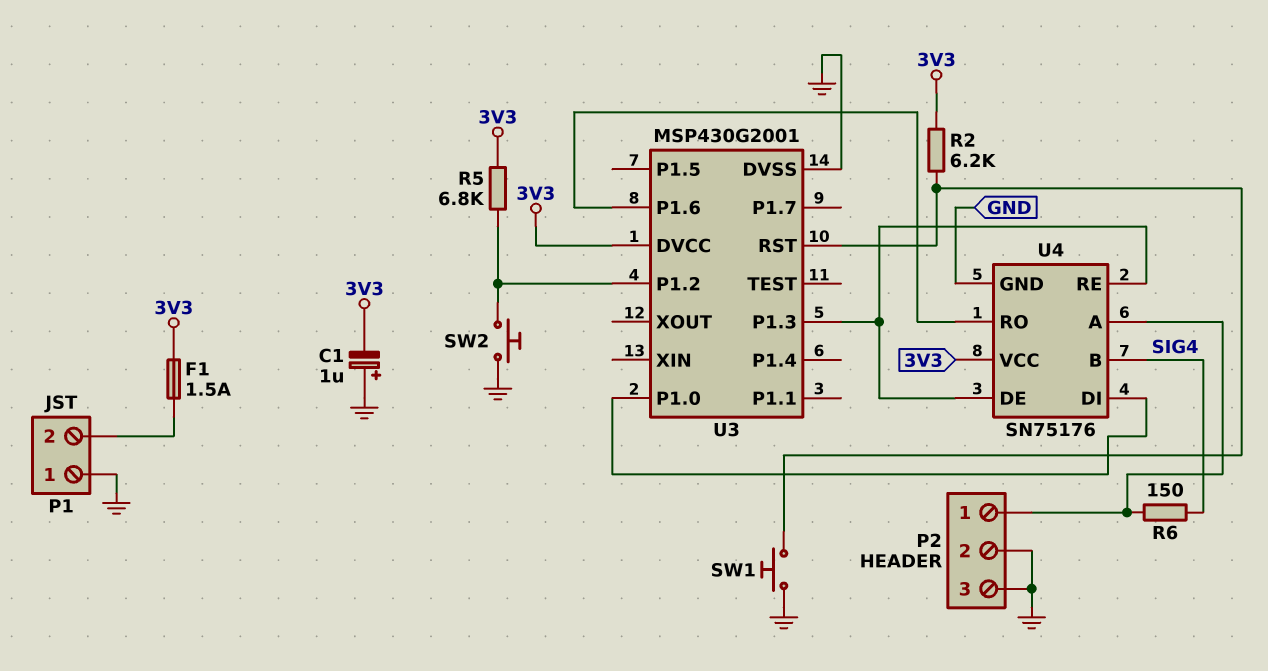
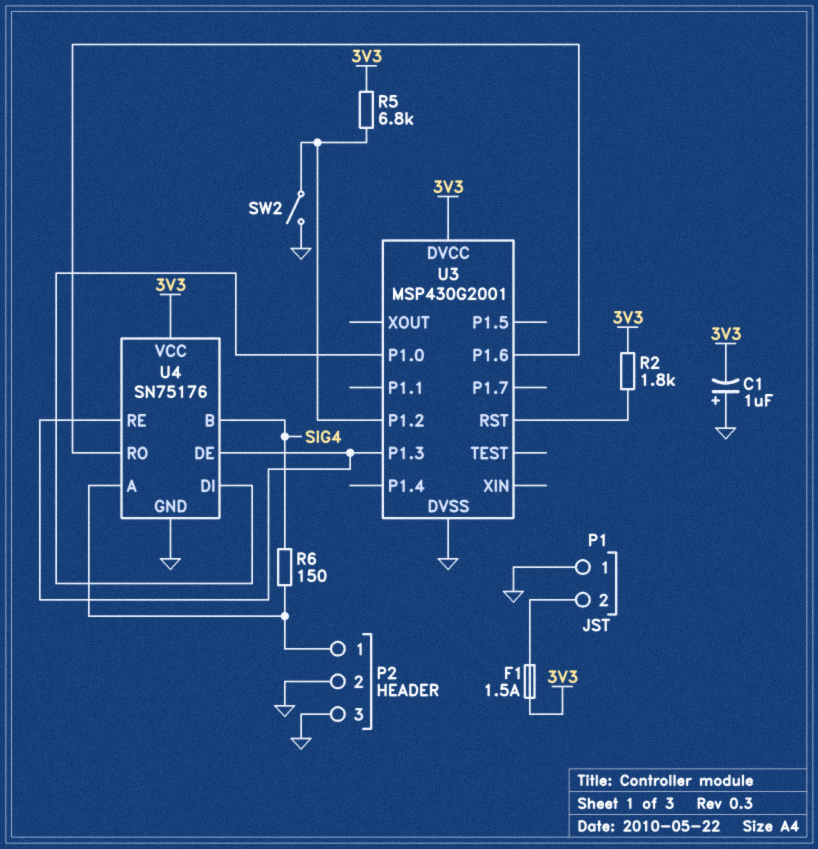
R2: 6.2k (3V3, U3/RST) -> 1.8k (3V3, U3/RST)
SW1: button (GND, U3/RST) -> none
SW2: button (GND, U3/P1.2) -> switch (GND, U3/P1.2)

